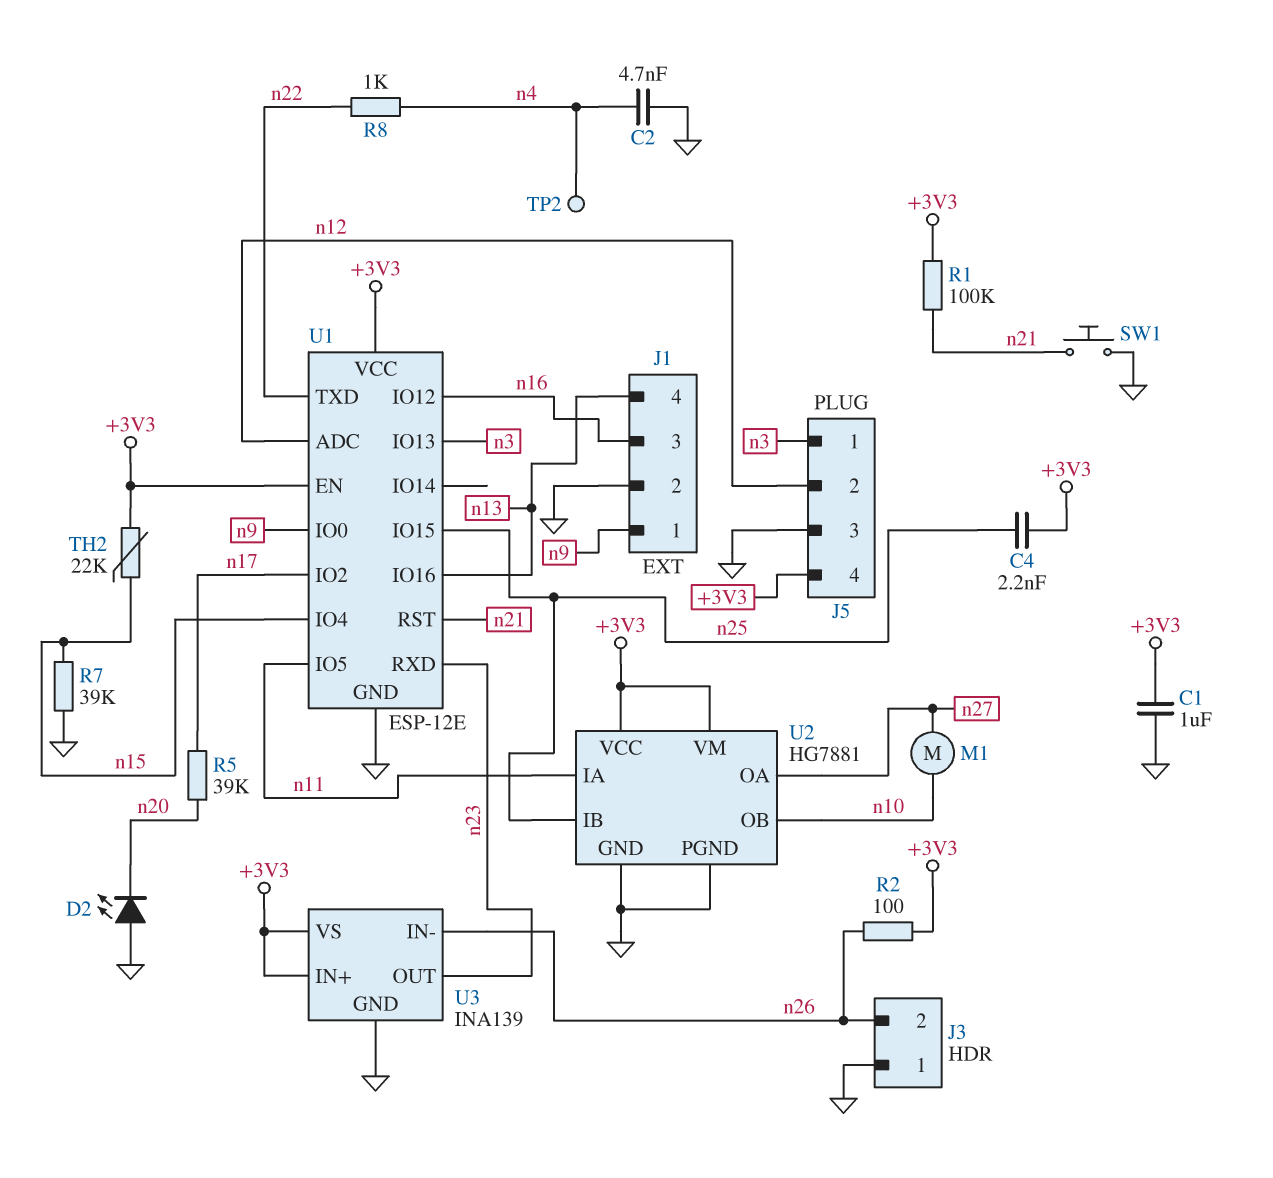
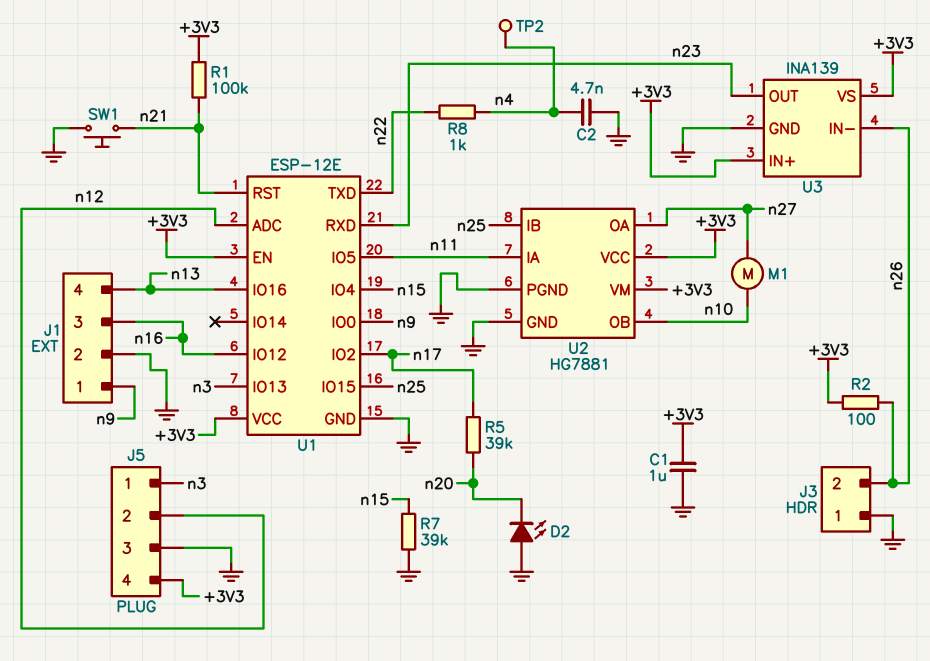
C4: 2.2nF (+3V3, n25) -> none
TH2: 22k (+3V3, n15) -> none

